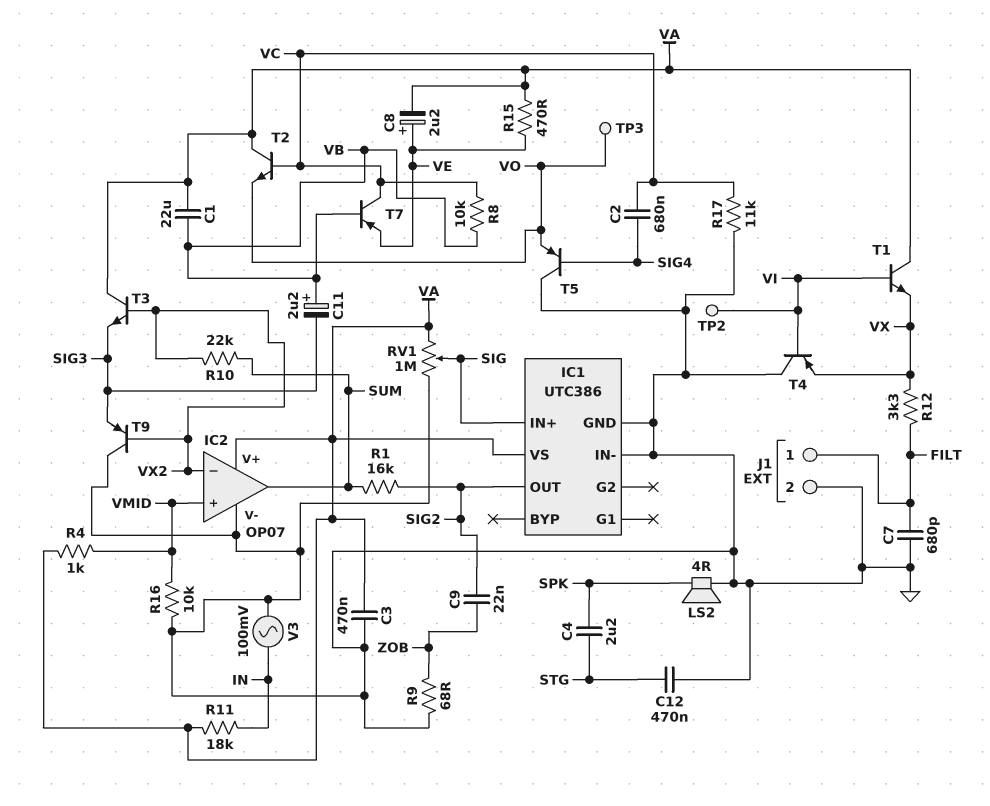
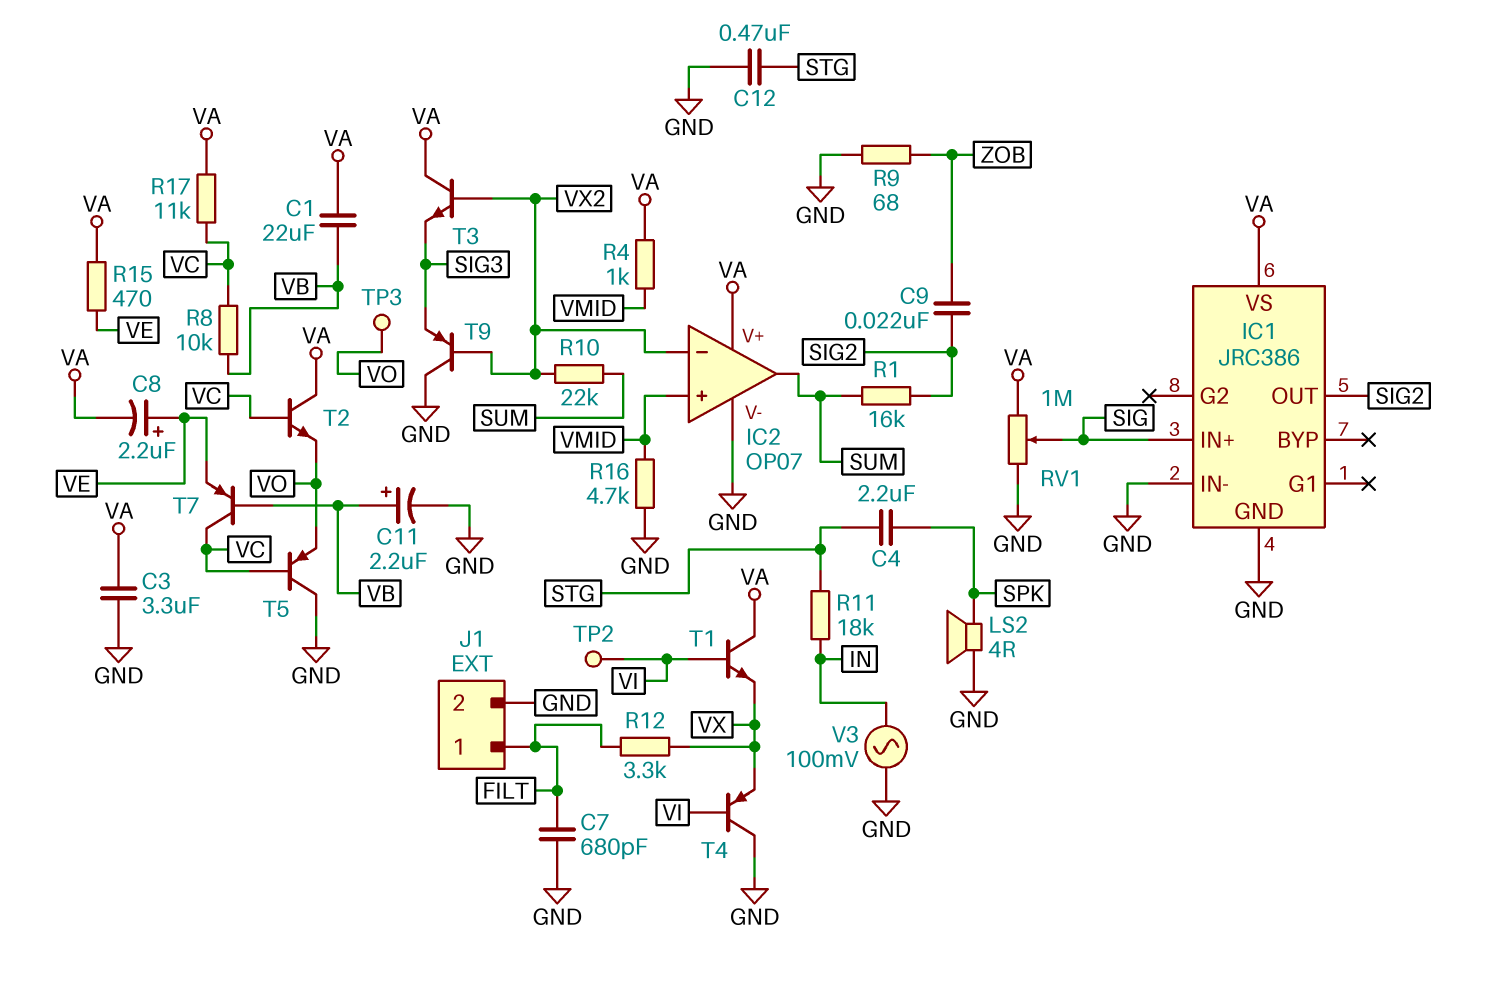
C2: 680nF (SIG4, VC) -> none
C3: 470nF (GND, VA) -> 3.3uF (GND, VA)
C11: 2.2uF (plus VB, minus SIG3) -> 2.2uF (plus VB, minus GND)
IC1: UTC386 -> JRC386
R11: 18k (IN, VA) -> 18k (IN, STG)
R16: 10k (GND, VMID) -> 4.7k (GND, VMID)
R17: 11k (GND, VC) -> 11k (VA, VC)
T5: PNP (B SIG4, C GND, E VO) -> PNP (B VC, C GND, E VO)

